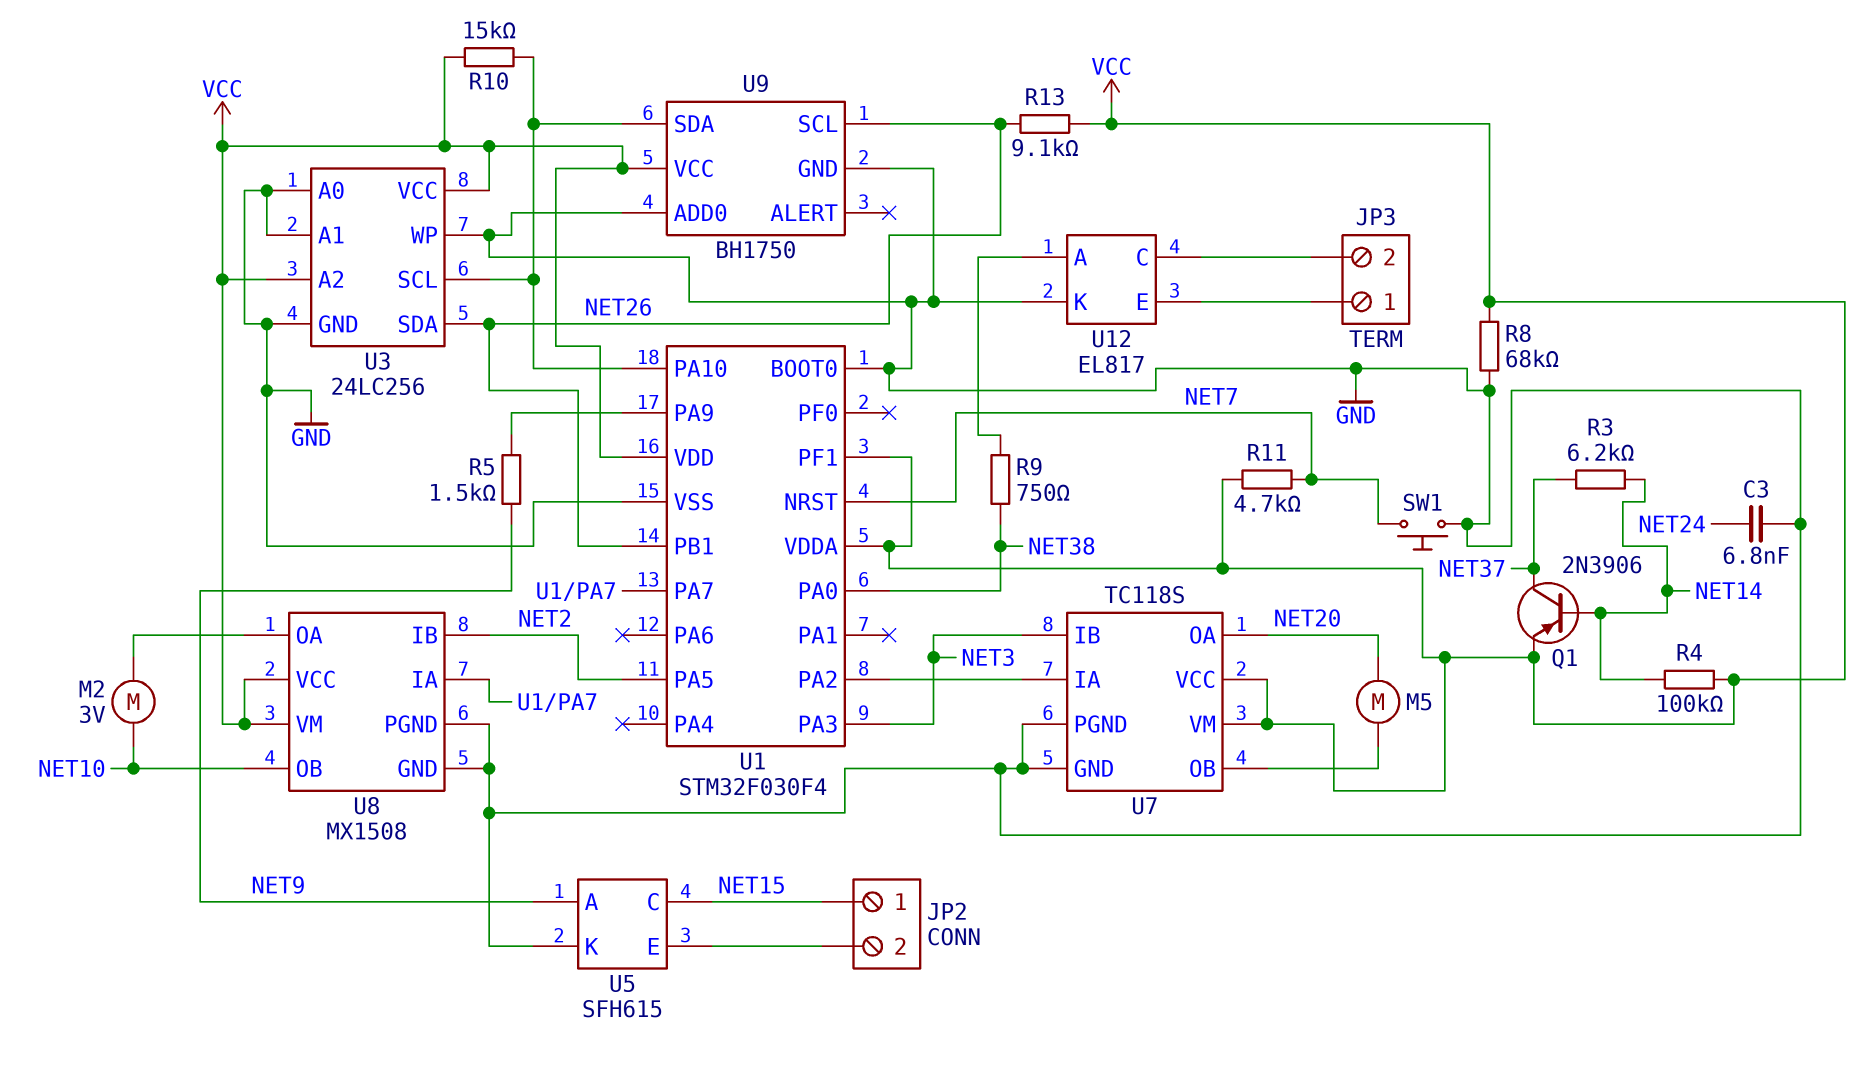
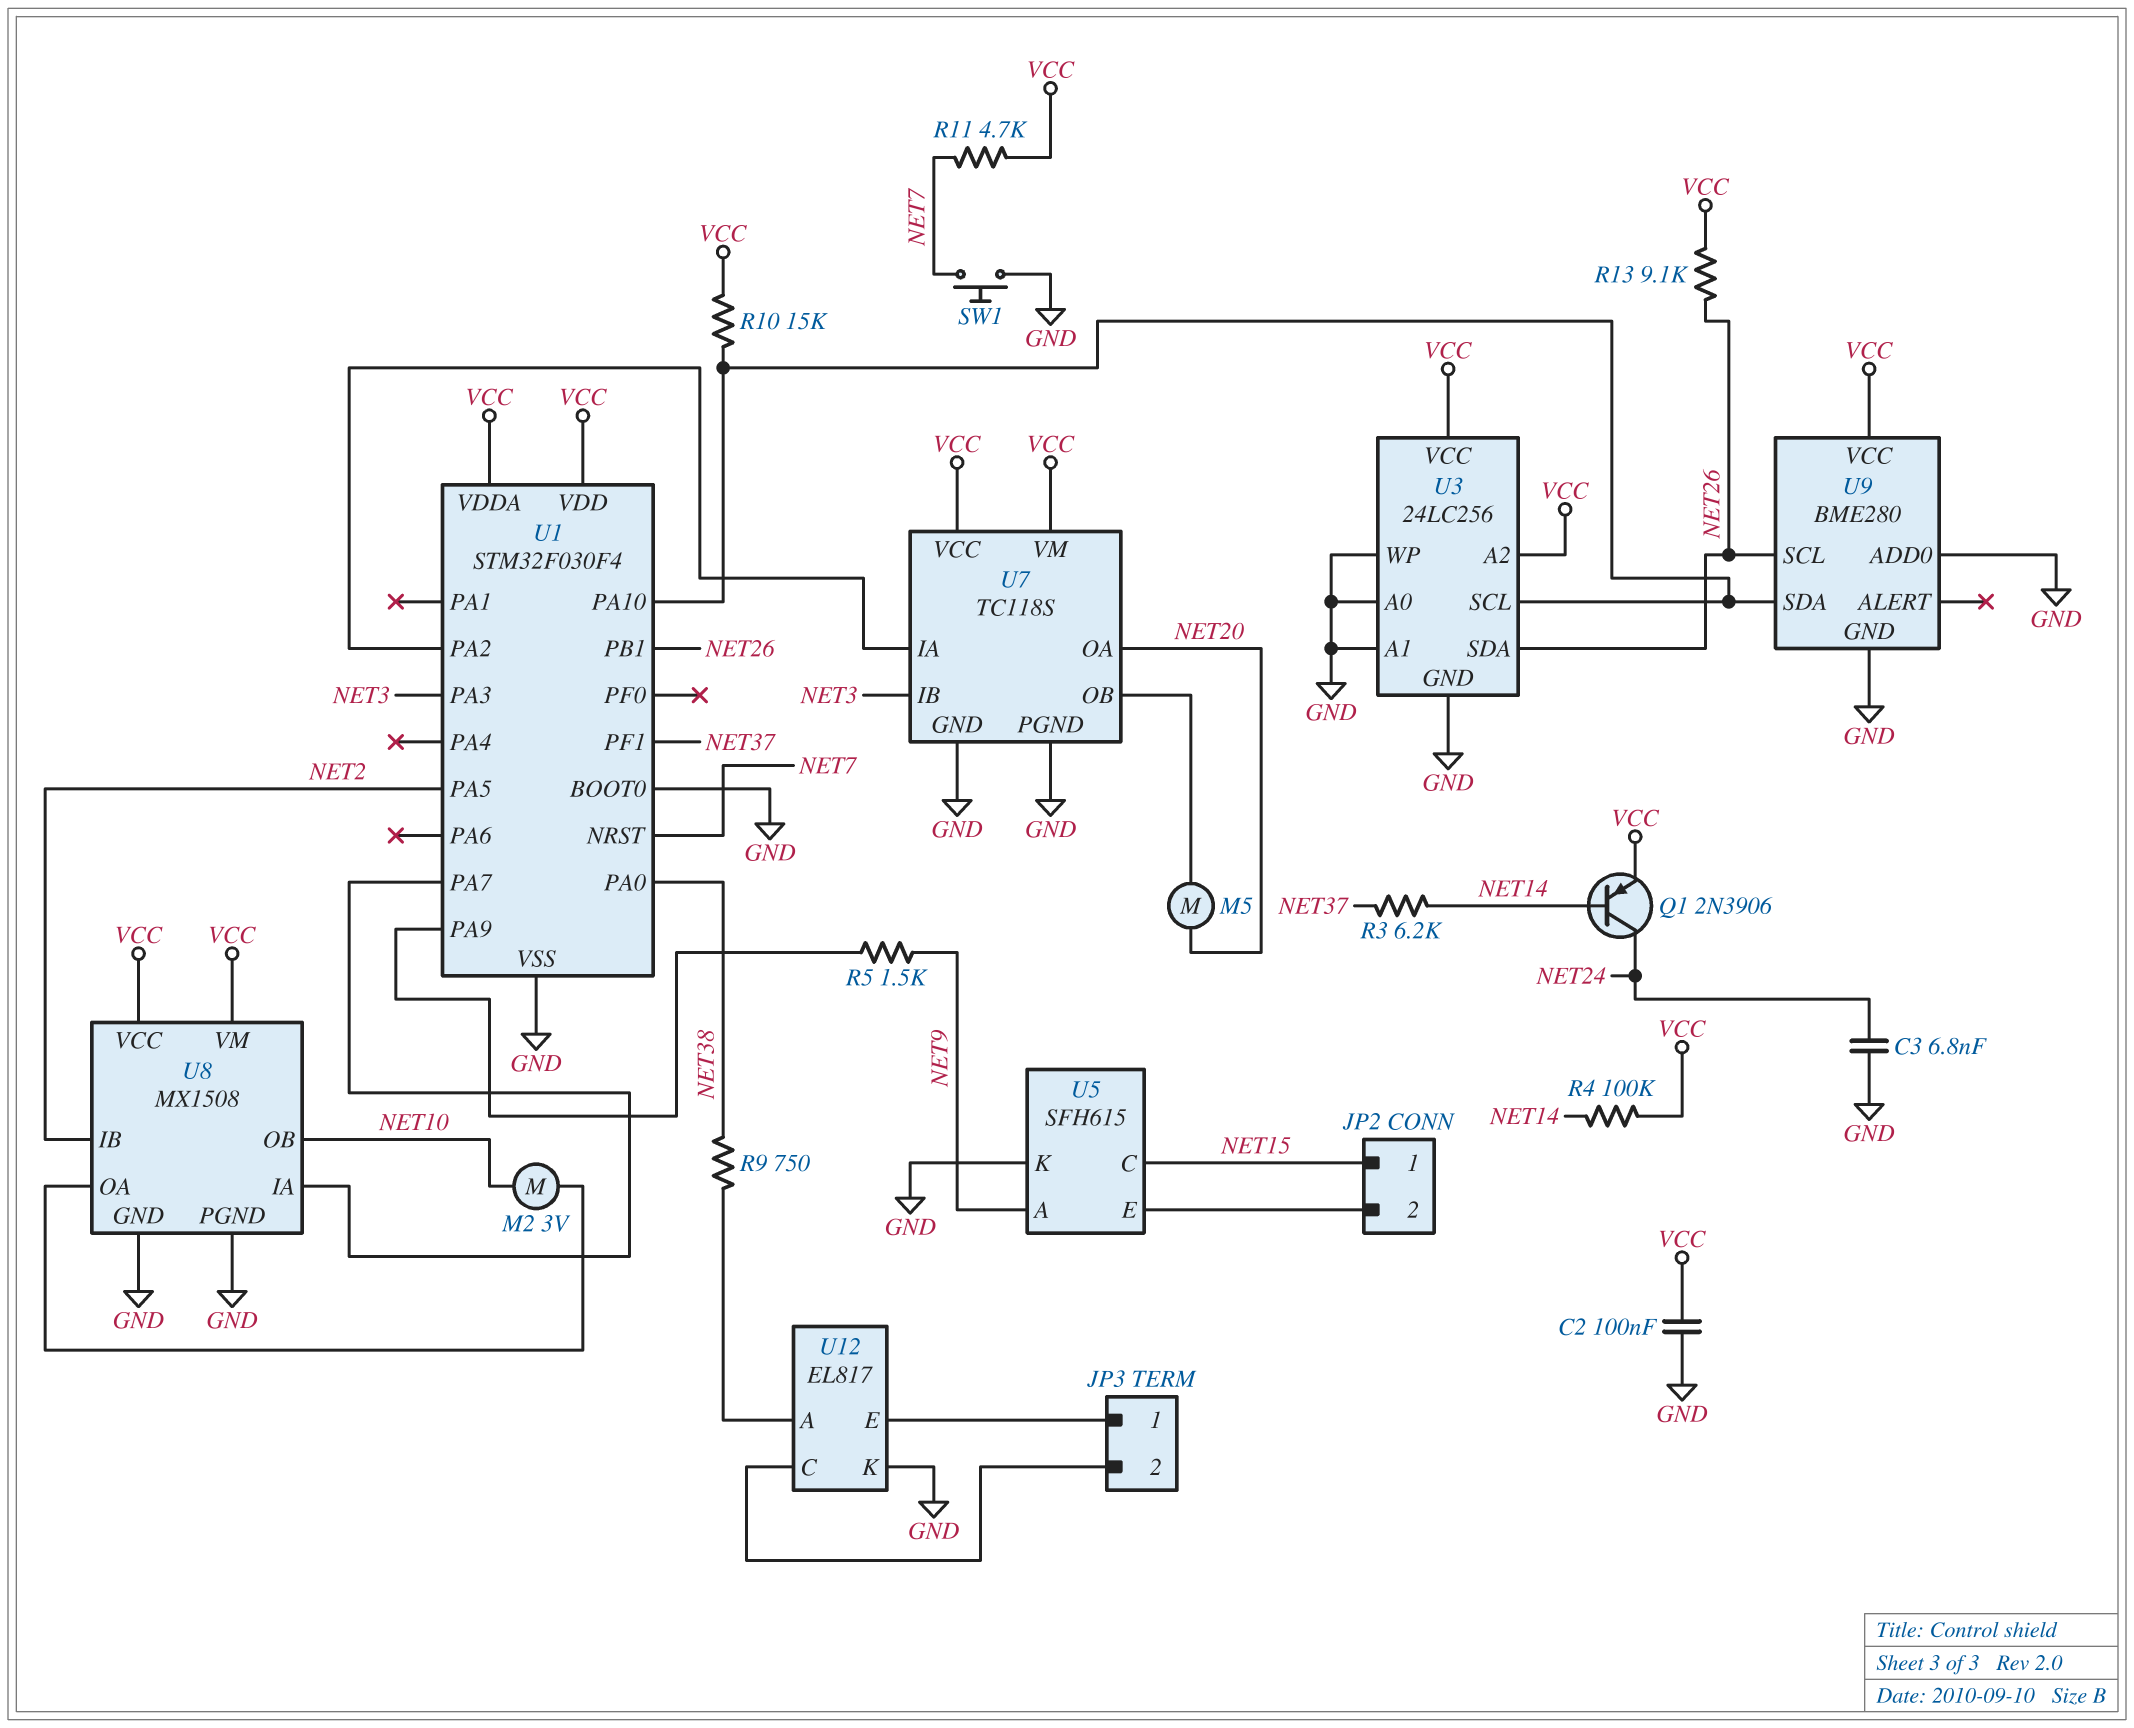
C2: none -> 100nF (GND, VCC)
Q1: PNP 2N3906 (B NET14, C NET37, E VCC) -> PNP 2N3906 (B NET14, C NET24, E VCC)
R8: 68k (GND, VCC) -> none
U1 pin PF1: VCC -> NET37
U9: BH1750 -> BME280

